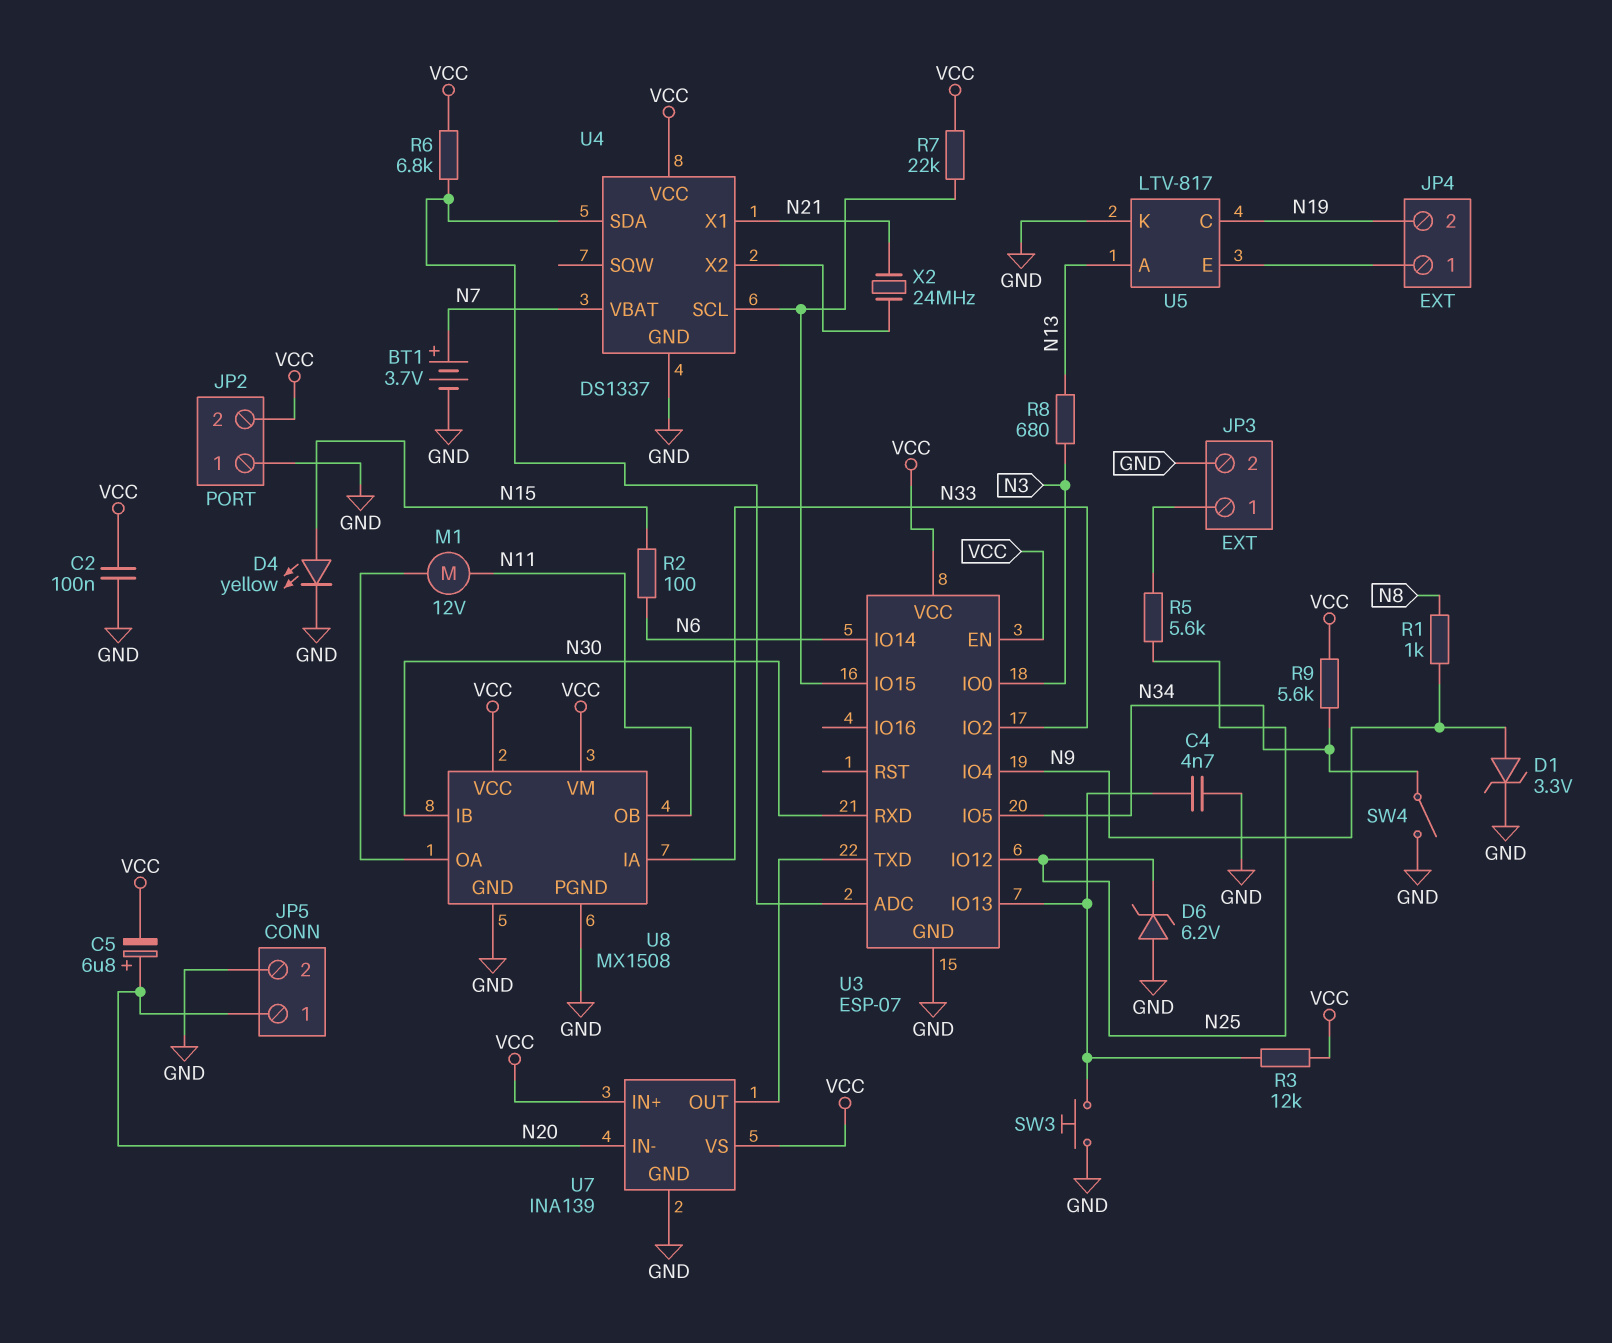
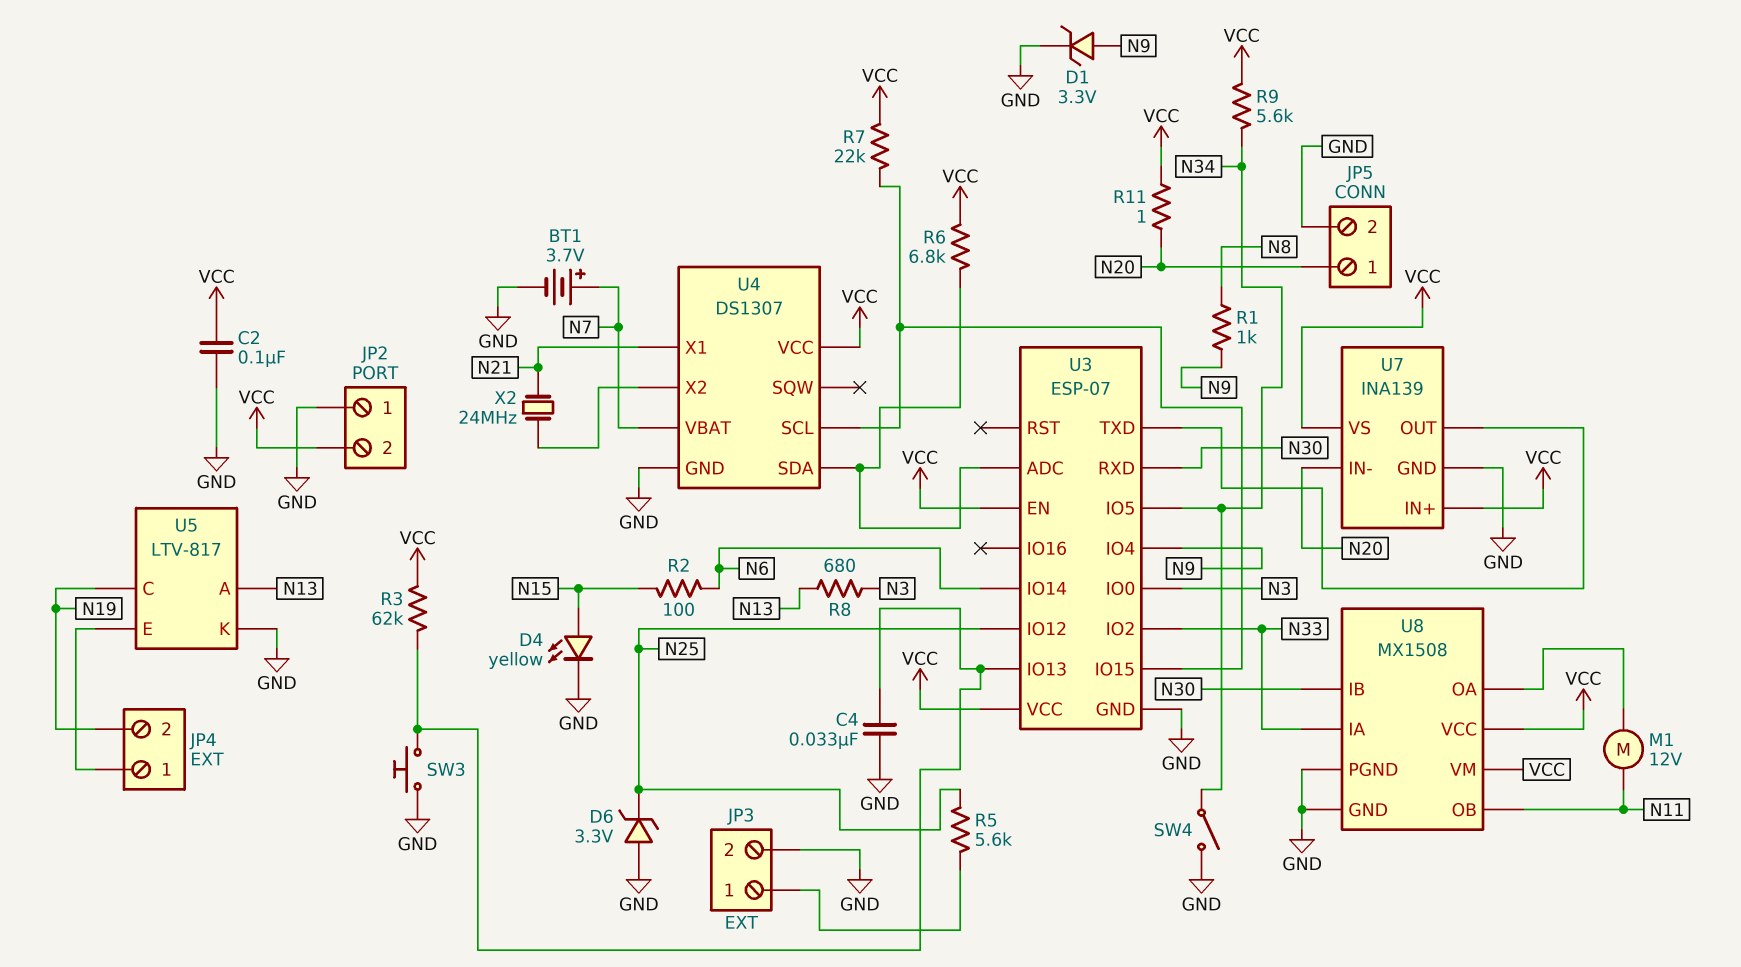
C4: 4.7nF (GND, U3/IO13) -> 33nF (GND, U3/IO13)
C5: 6.8uF (plus N20, minus VCC) -> none
D6: zener 6.2V (A GND, K N25) -> zener 3.3V (A GND, K N25)
R3: 12k (U3/IO13, VCC) -> 62k (U3/IO13, VCC)
R11: none -> 1 (N20, VCC)
U4: DS1337 -> DS1307

